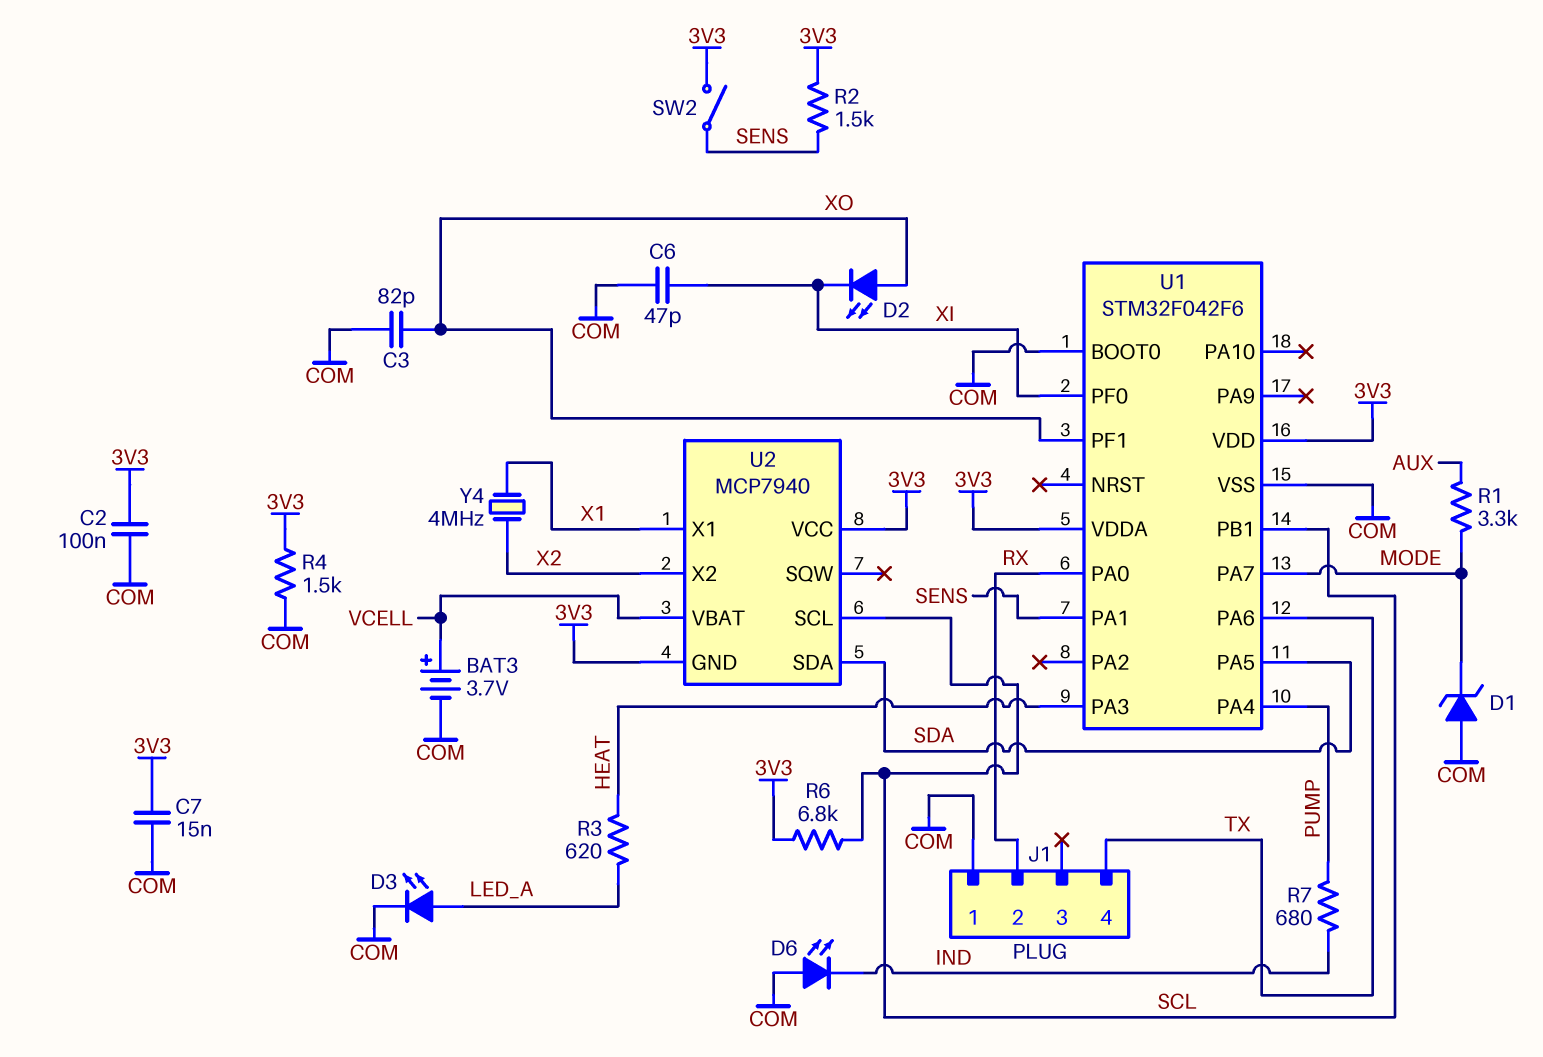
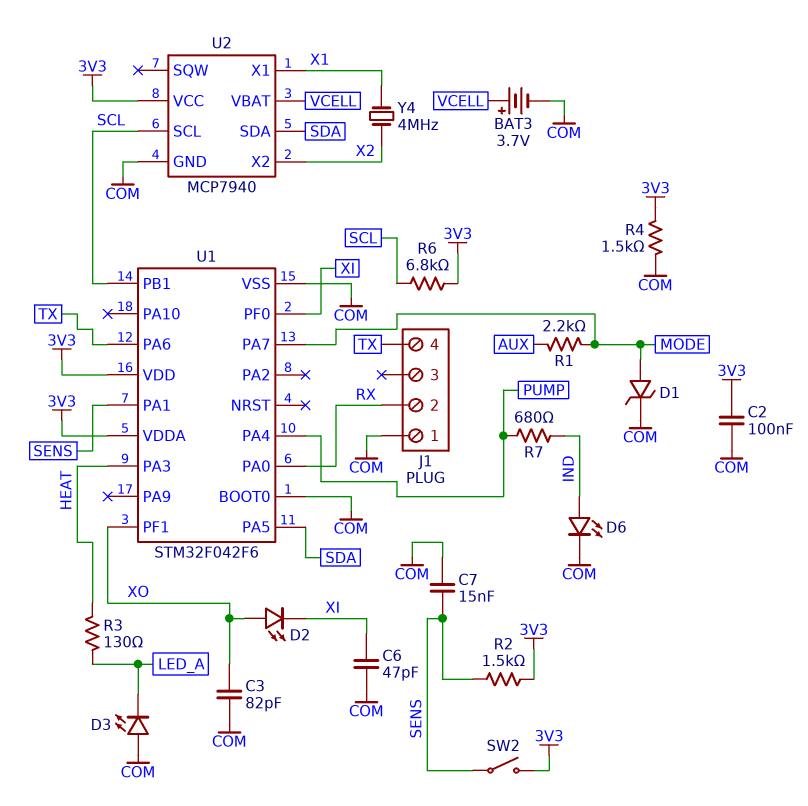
C7: 15nF (3V3, COM) -> 15nF (COM, SENS)
D1: zener (A COM, K MODE) -> zener (A MODE, K COM)
D3: LED (A LED_A, K COM) -> LED (A COM, K LED_A)
D6: LED (A COM, K IND) -> LED (A IND, K COM)
R1: 3.3k (AUX, MODE) -> 2.2k (AUX, MODE)
R3: 620 (HEAT, LED_A) -> 130 (HEAT, LED_A)
U2 pin GND: 3V3 -> COM

